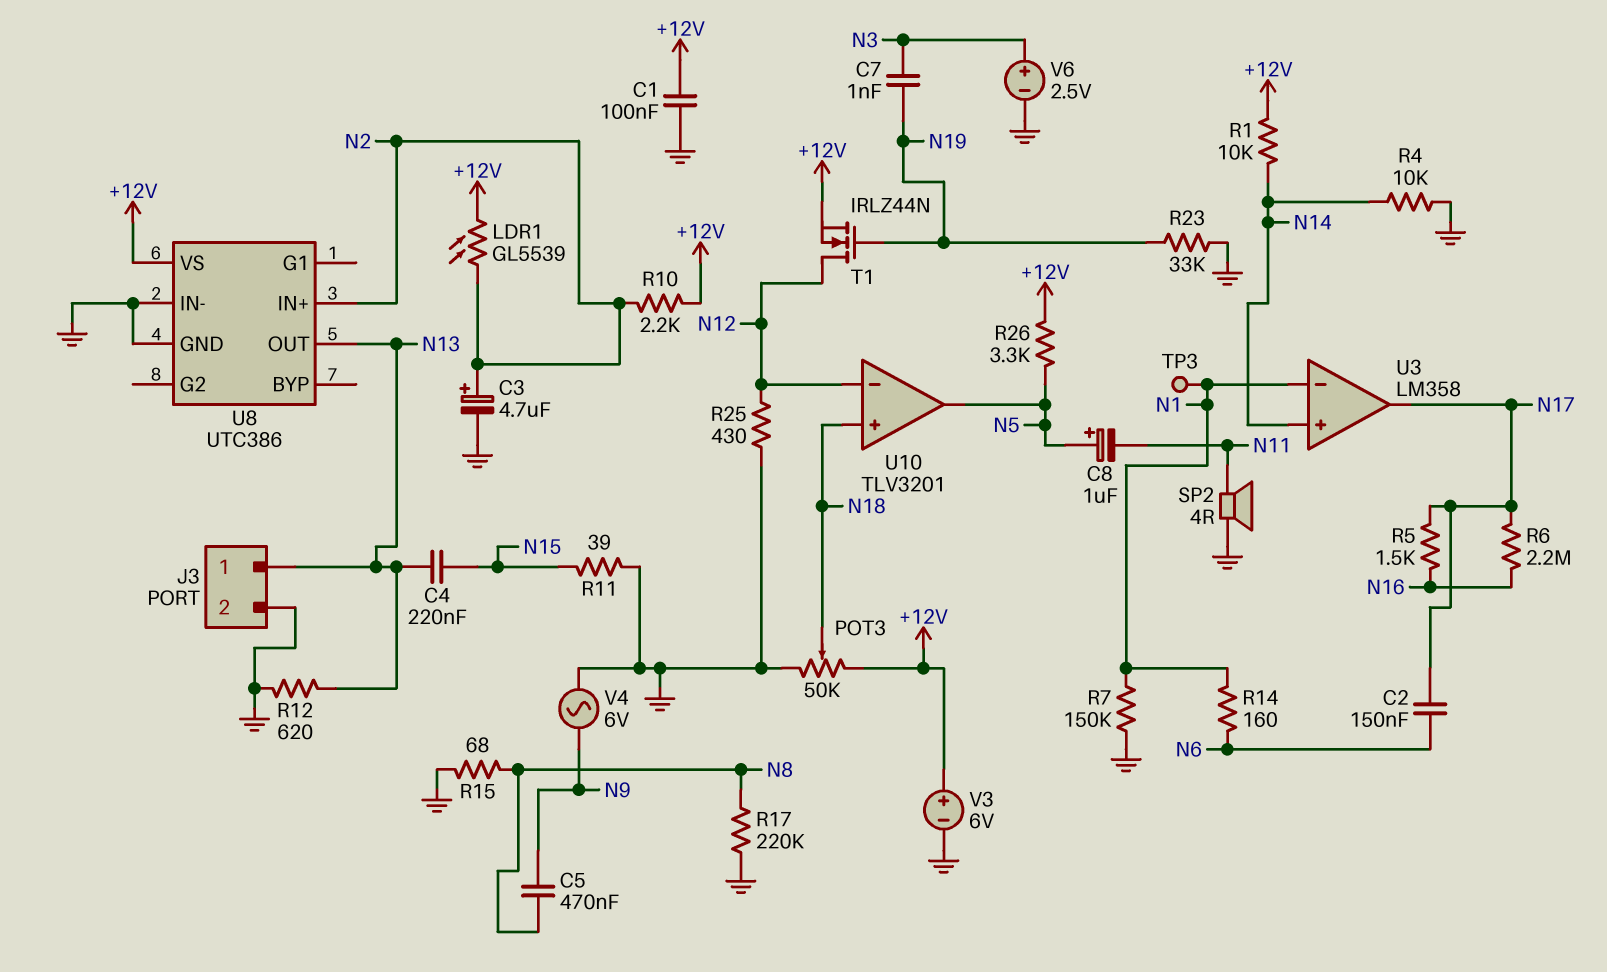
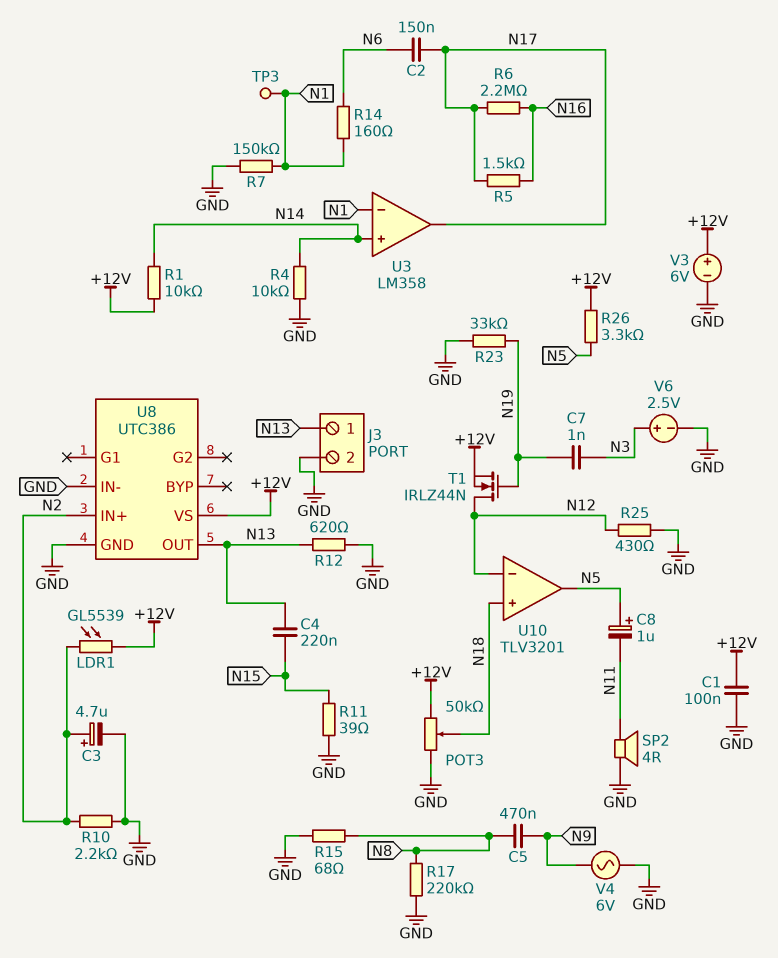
R10: 2.2k (+12V, N2) -> 2.2k (GND, N2)

